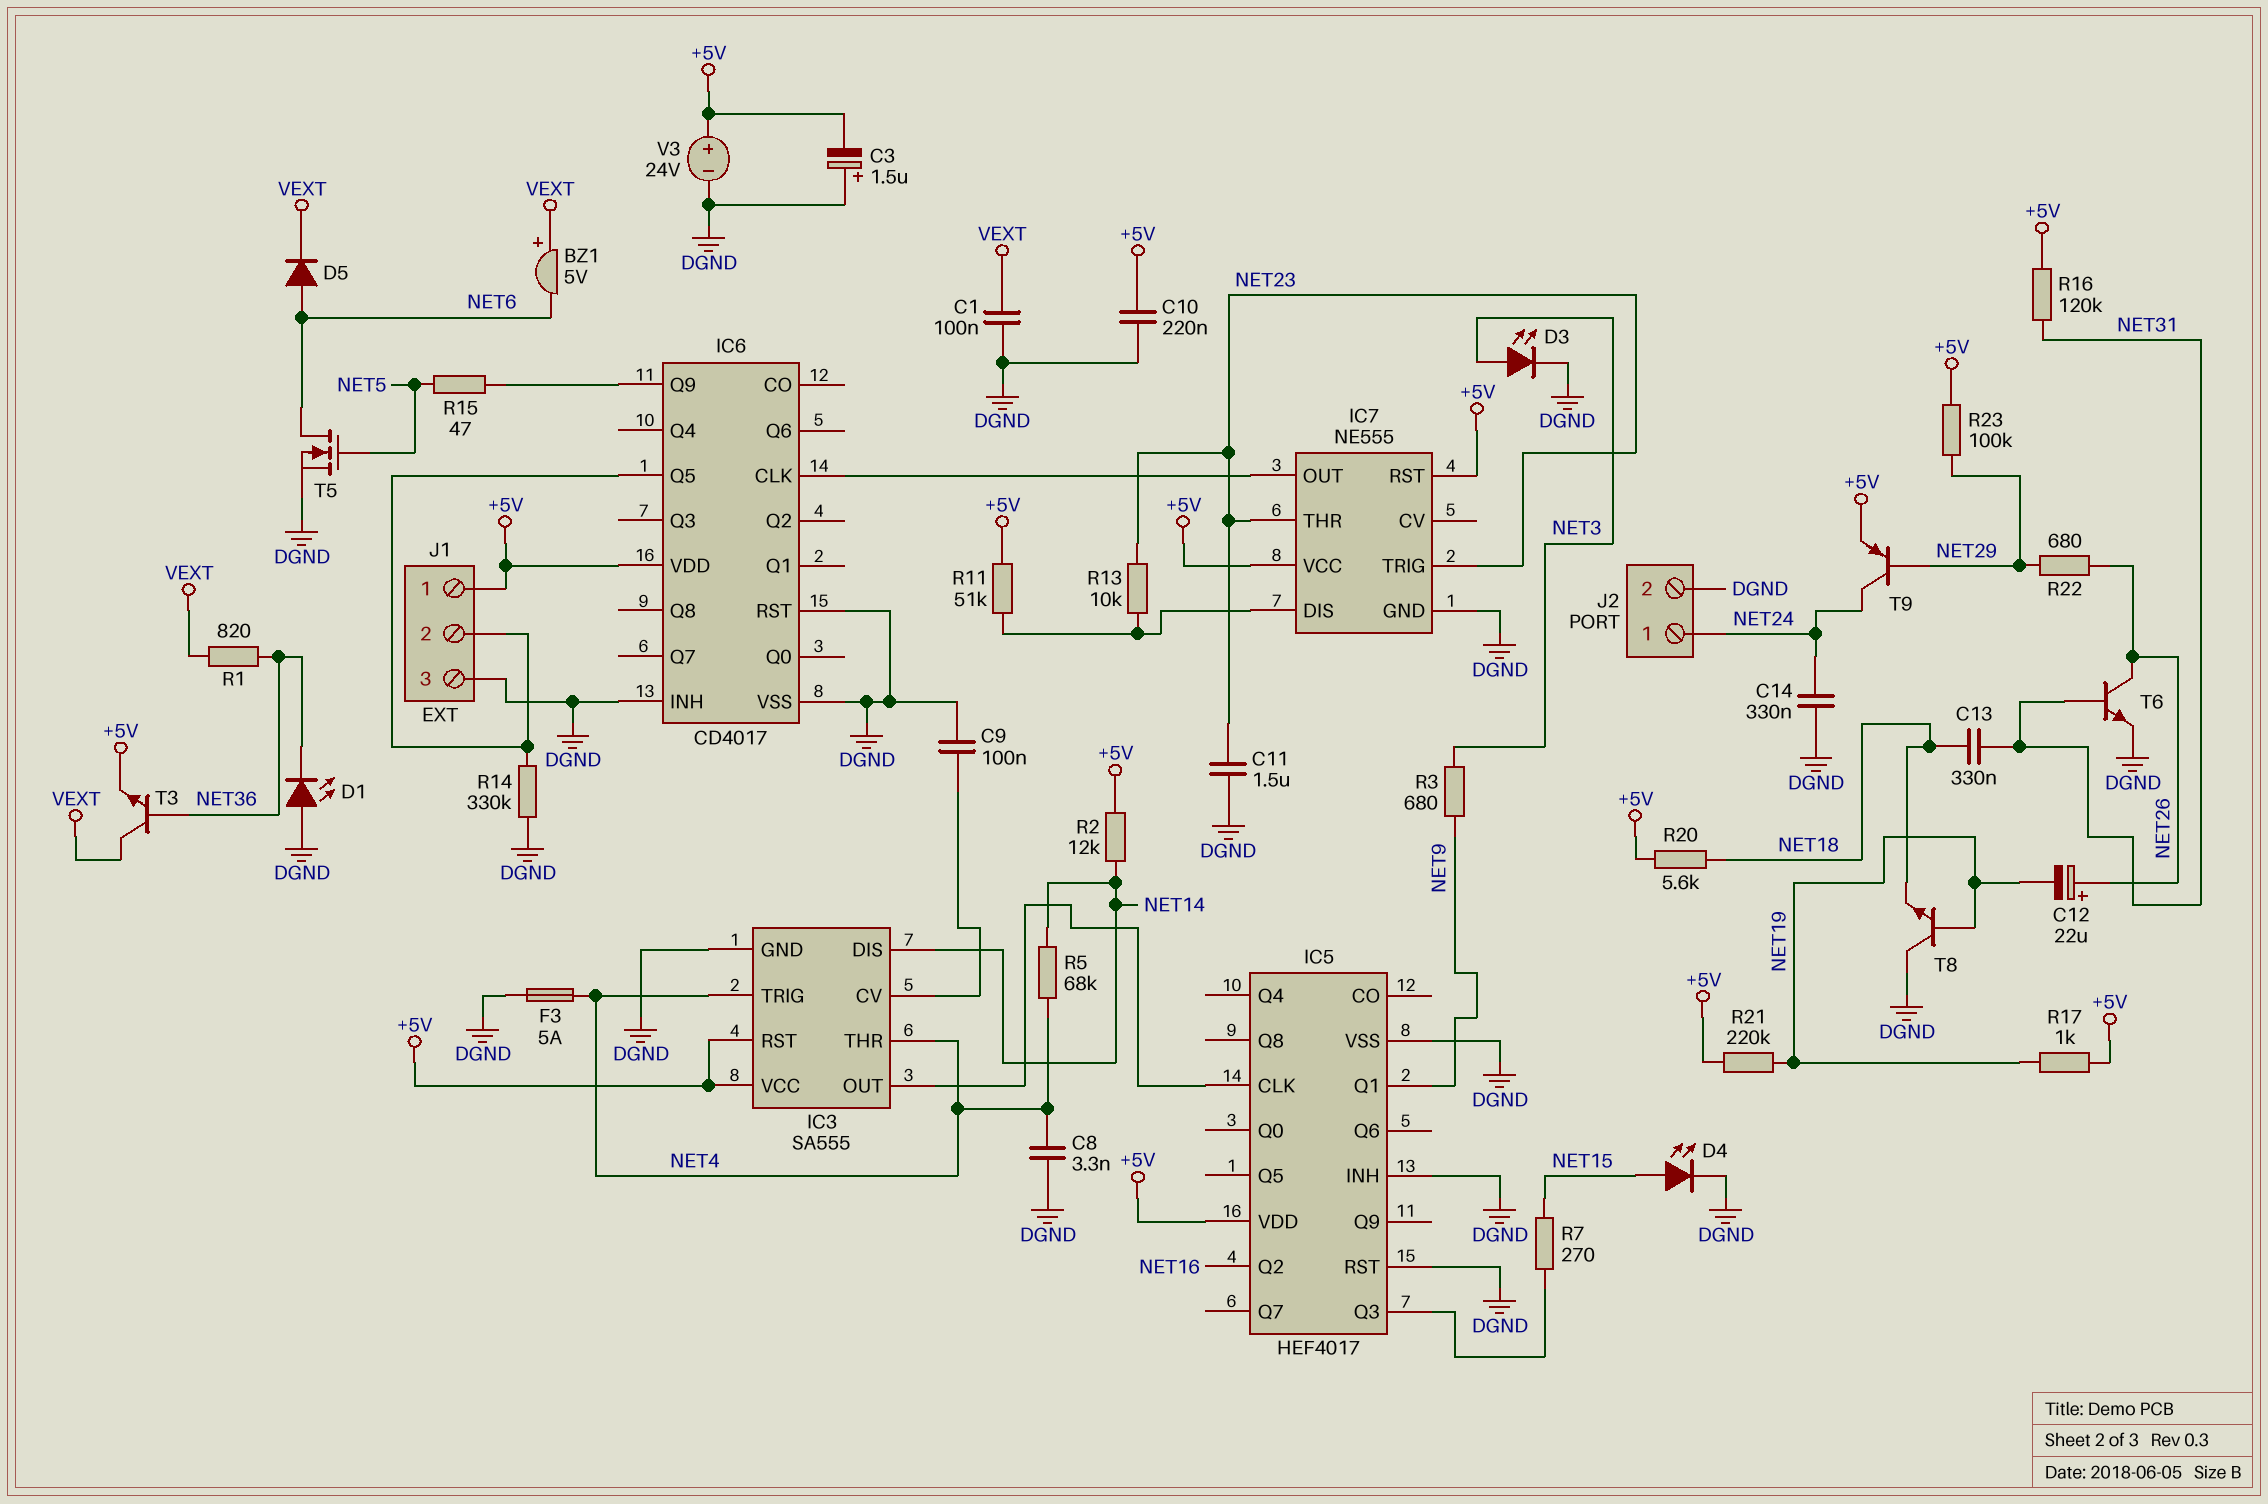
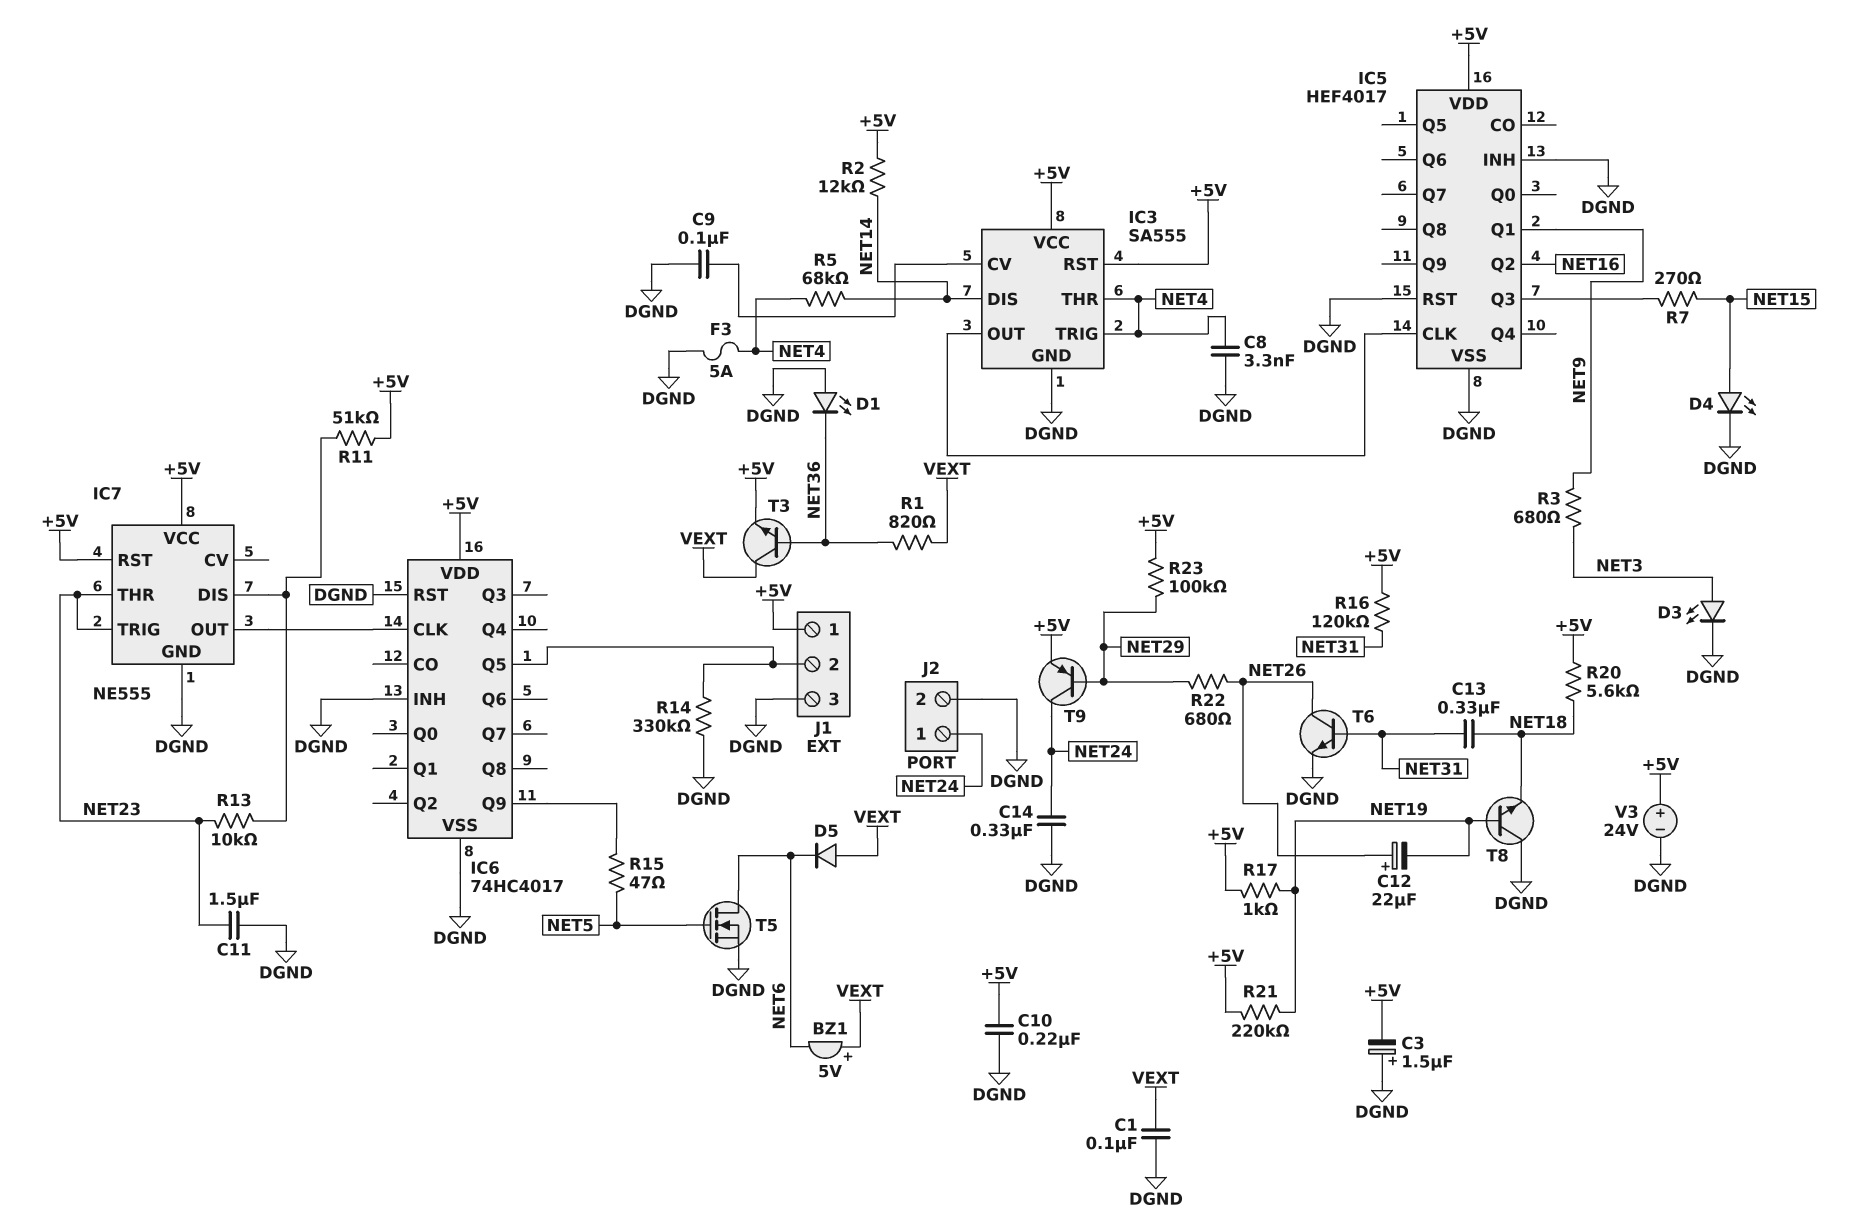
D5: diode (A NET6, K VEXT) -> diode (A VEXT, K NET6)
IC6: CD4017 -> 74HC4017

